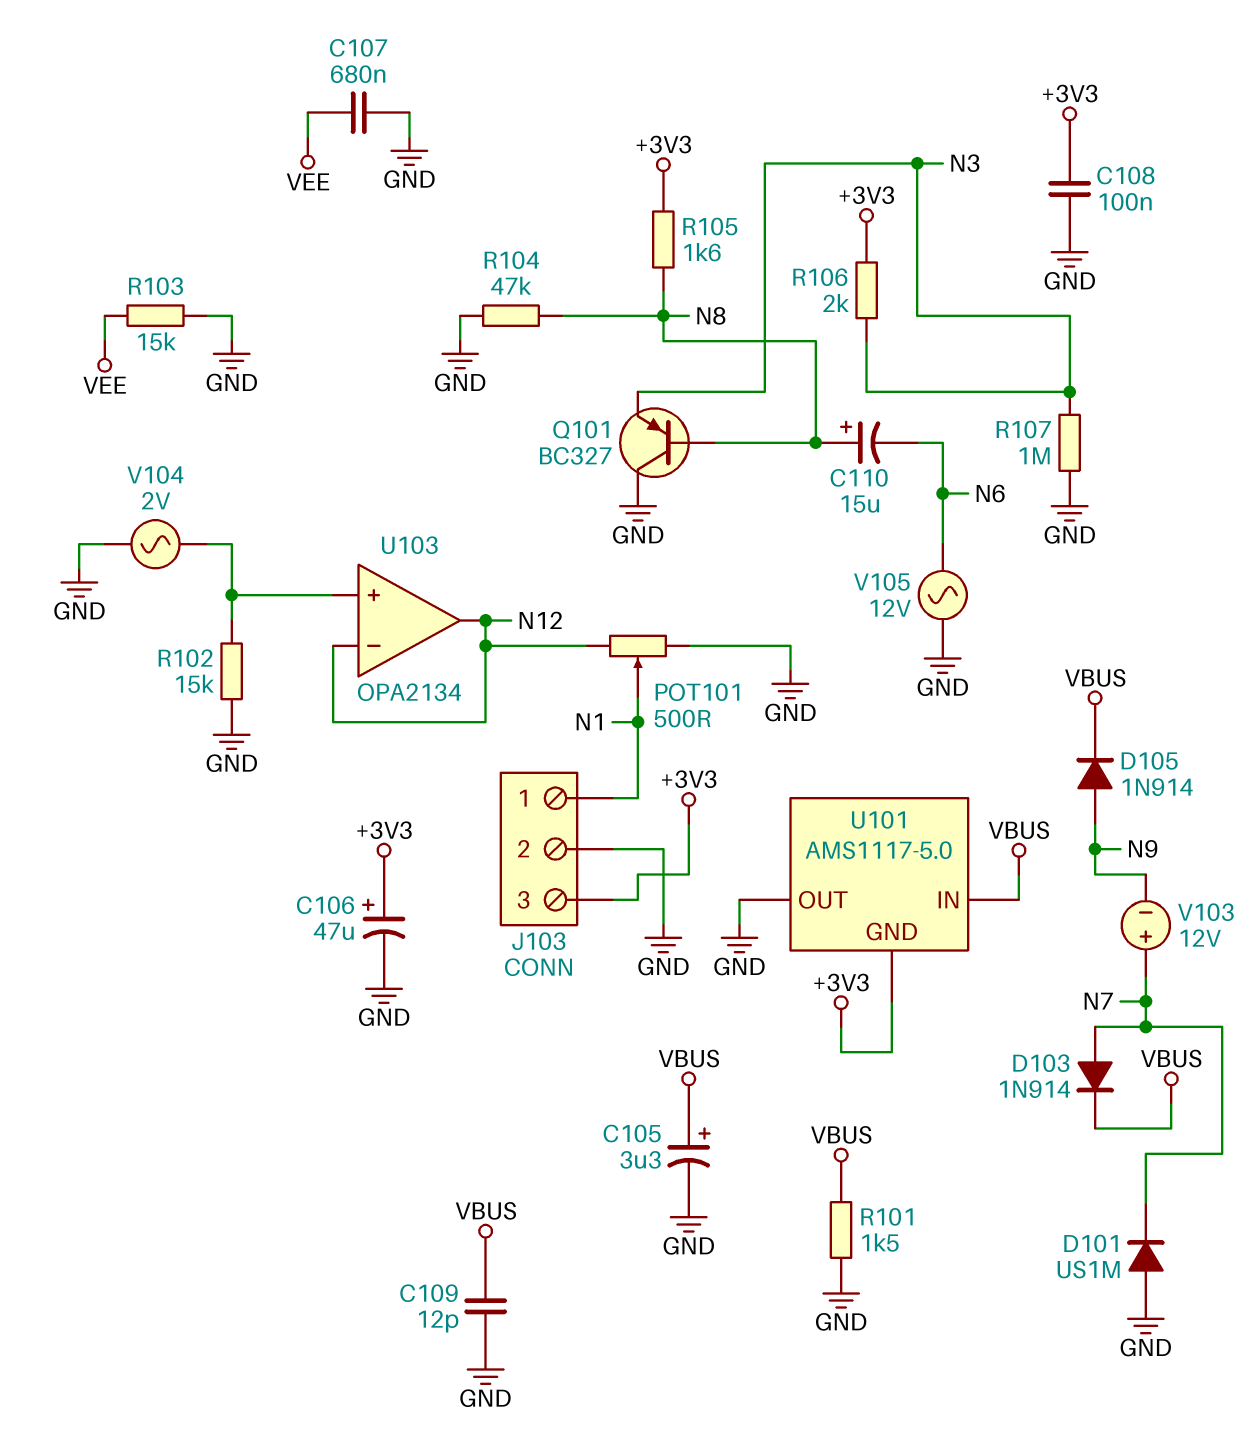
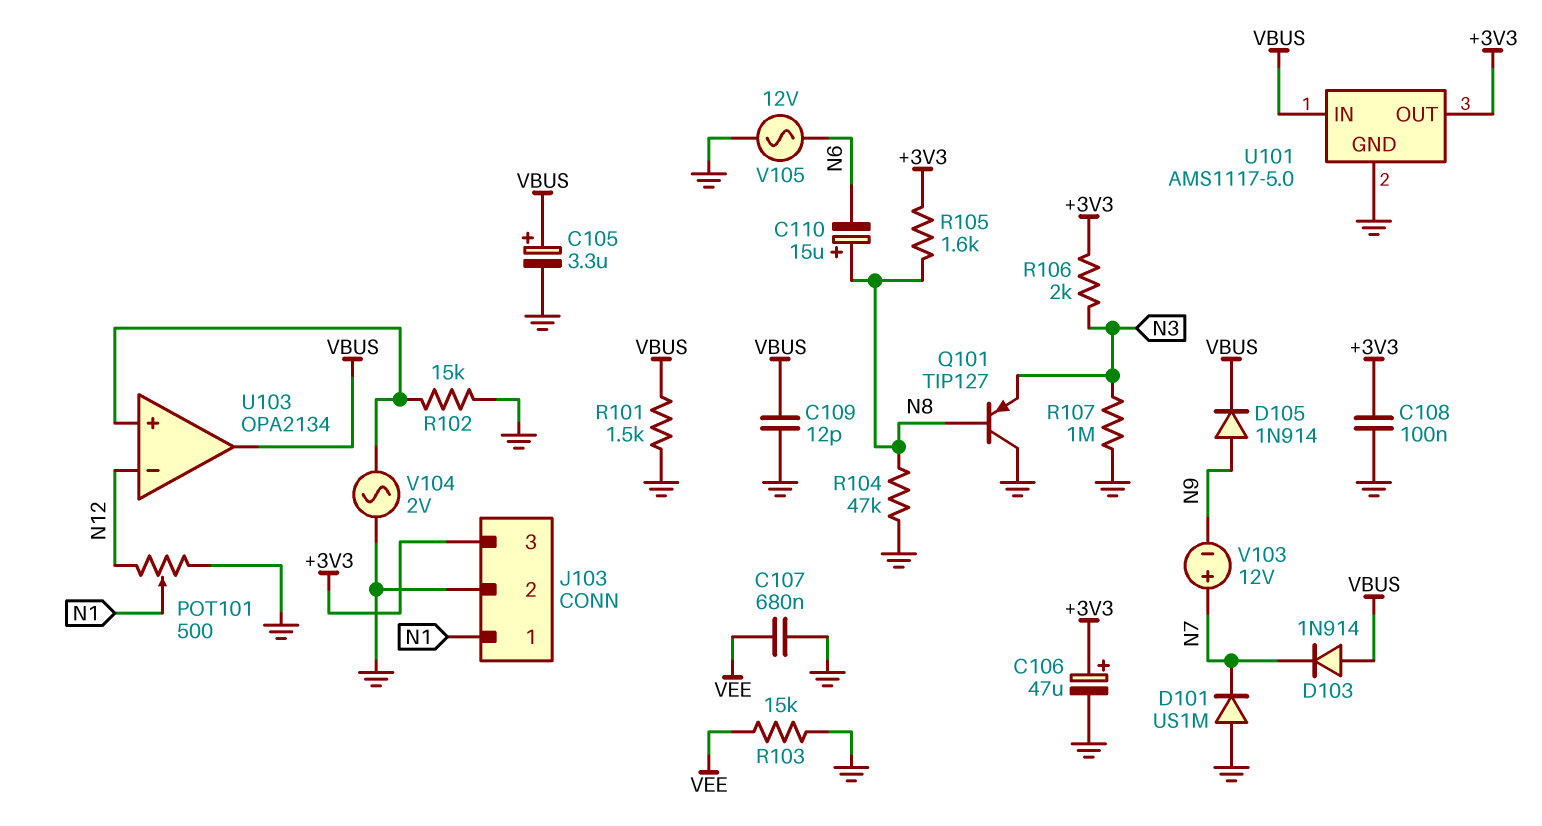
D103: diode 1N914 (A N7, K VBUS) -> diode 1N914 (A VBUS, K N7)
Q101: PNP BC327 (B N8, C GND, E N3) -> PNP TIP127 (B N8, C GND, E N3)
U101 pin GND: +3V3 -> GND
U101 pin OUT: GND -> +3V3
U103 pin out: N12 -> VBUS

